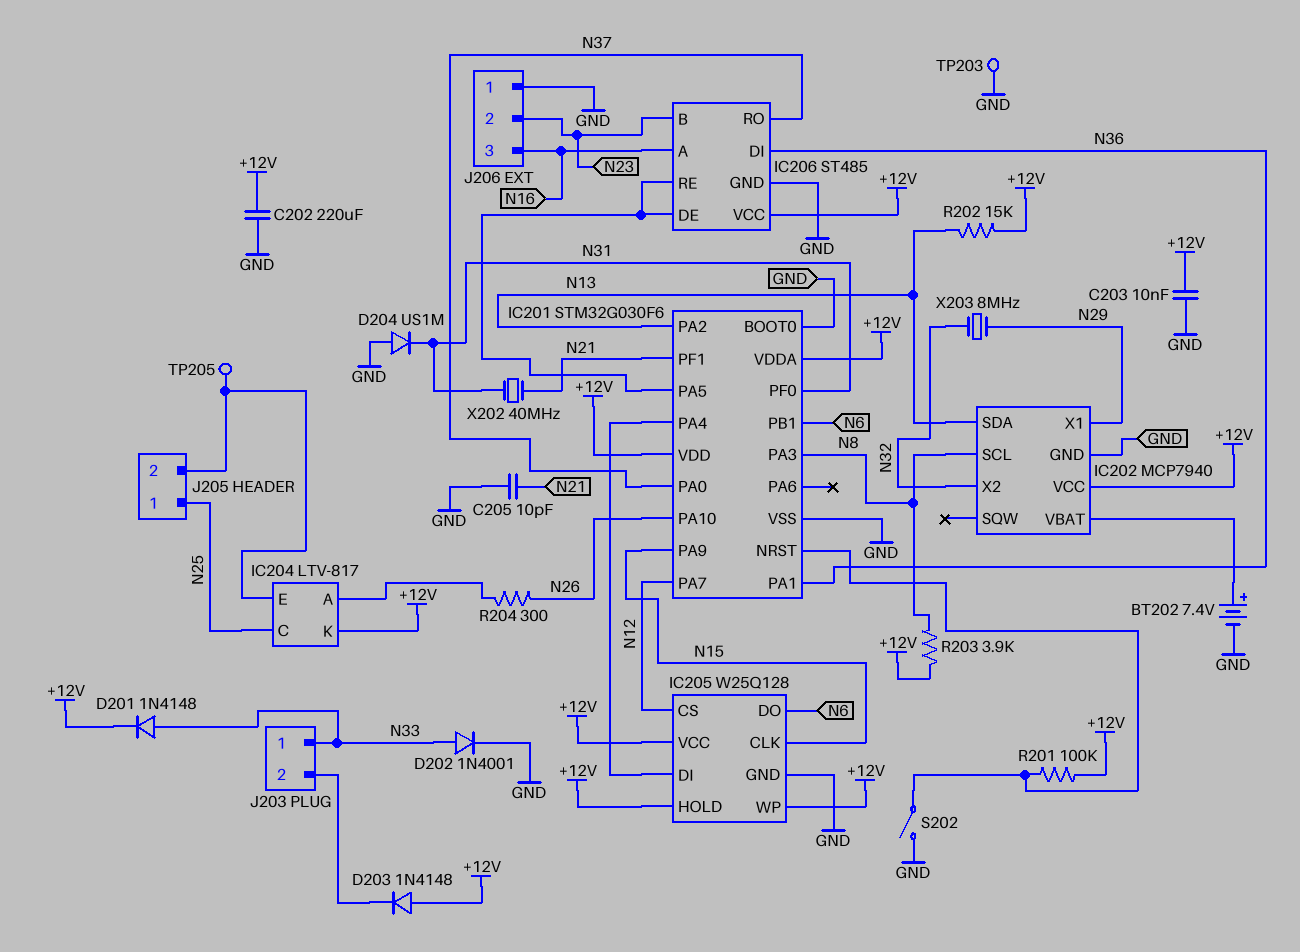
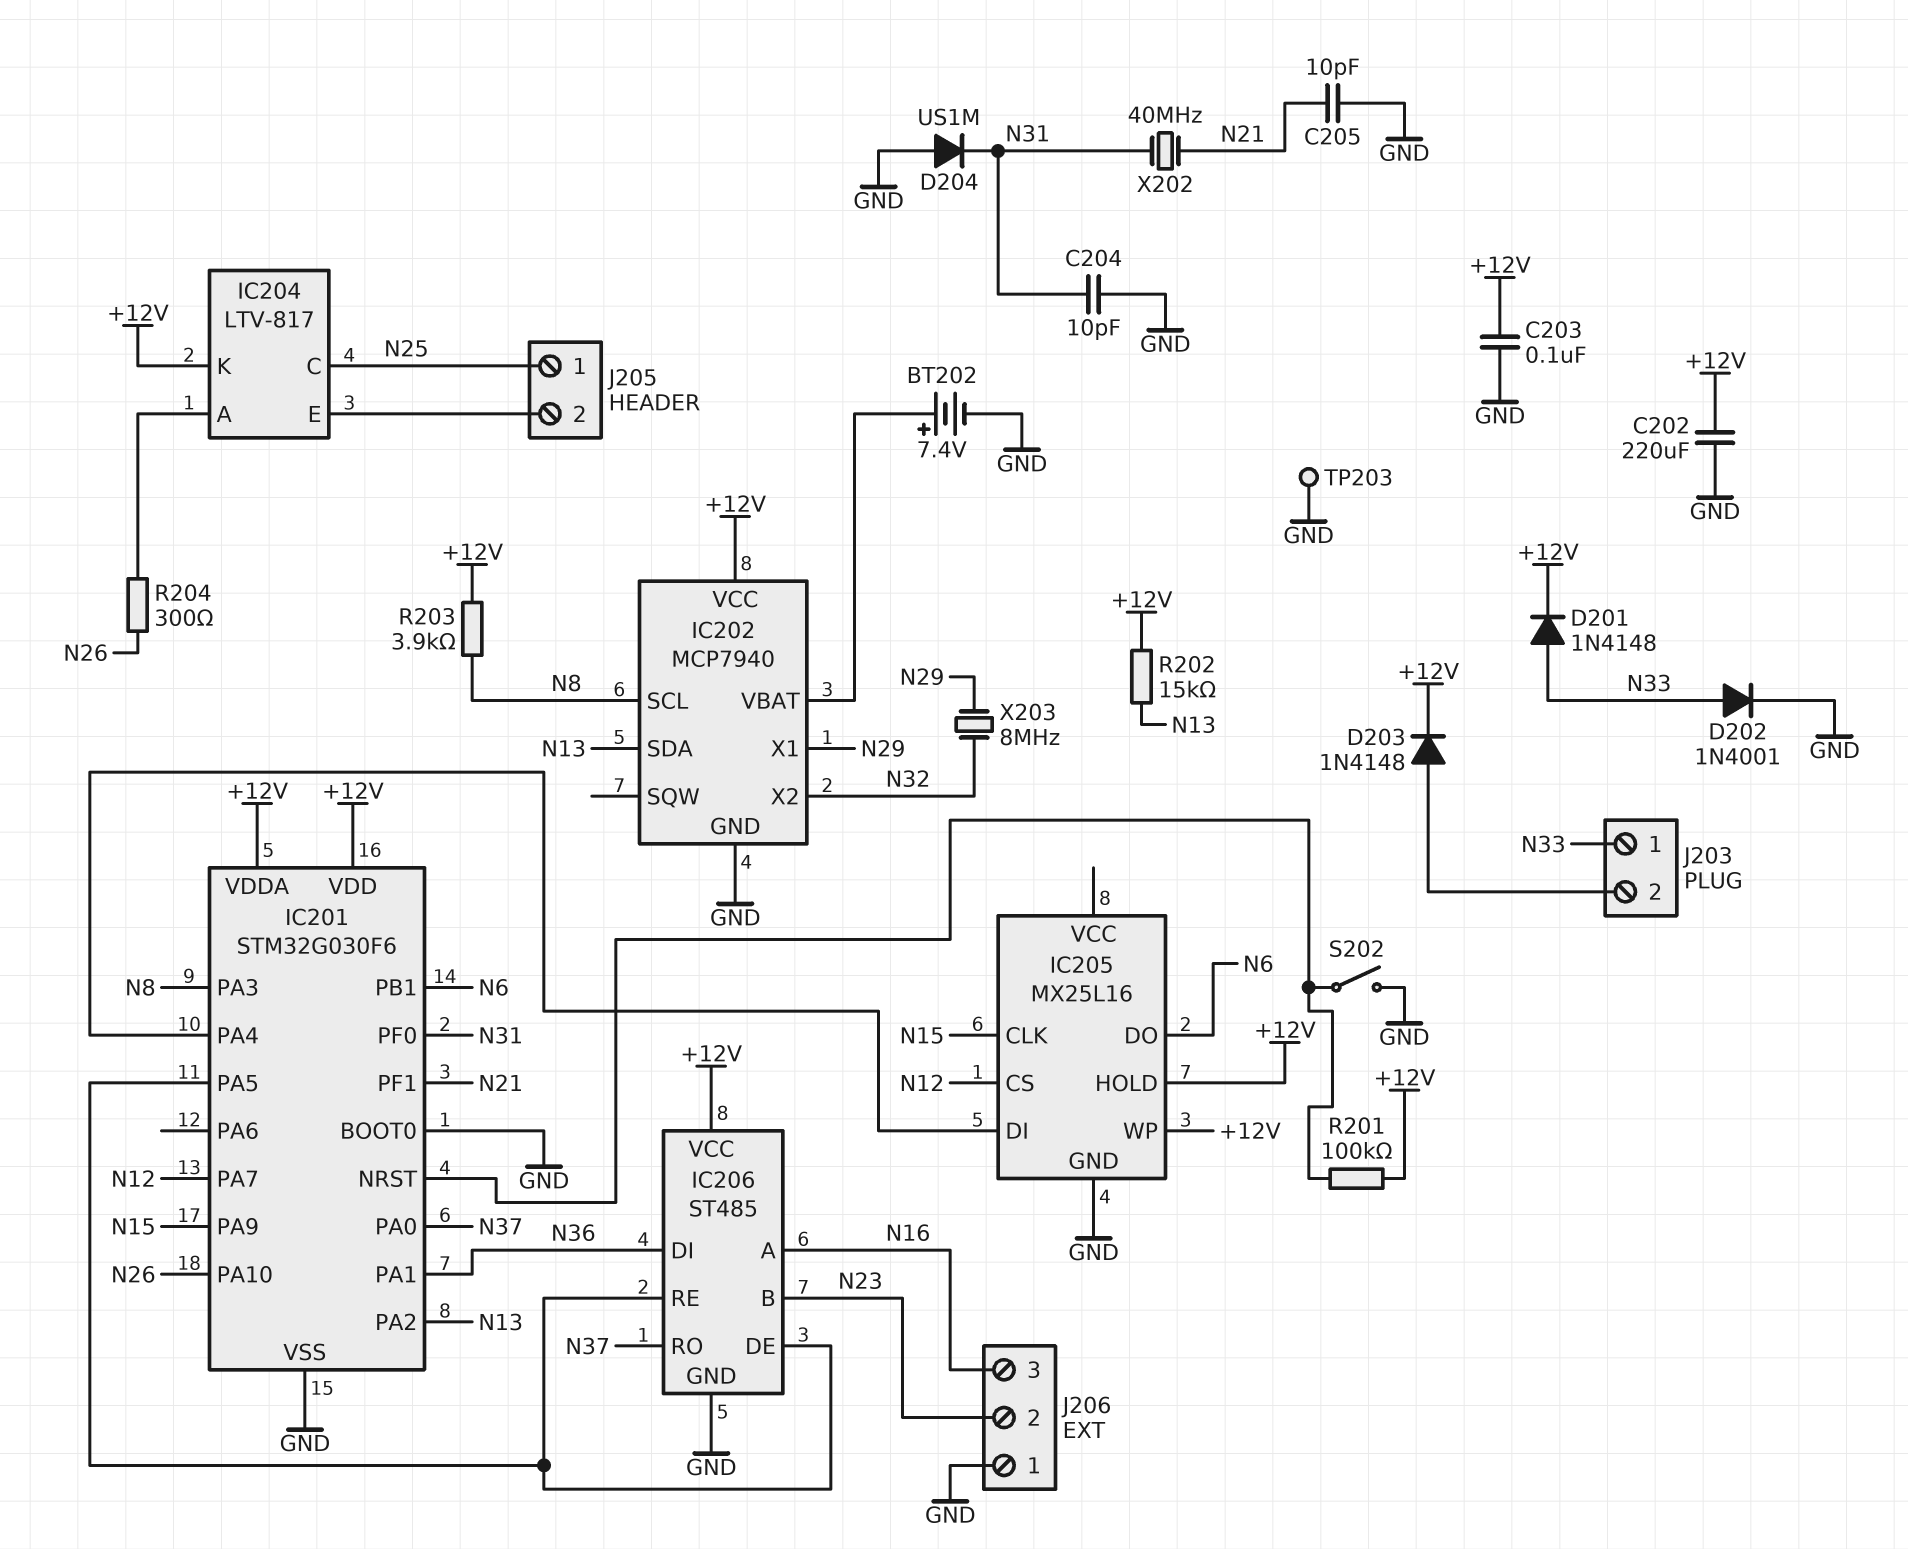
C203: 10nF (+12V, GND) -> 100nF (+12V, GND)
C204: none -> 10pF (GND, N31)
D203: diode 1N4148 (A +12V, K J203/2) -> diode 1N4148 (A J203/2, K +12V)
IC205: W25Q128 -> MX25L16
IC205 pin VCC: +12V -> none
TP205: test point (IC204/E) -> none

